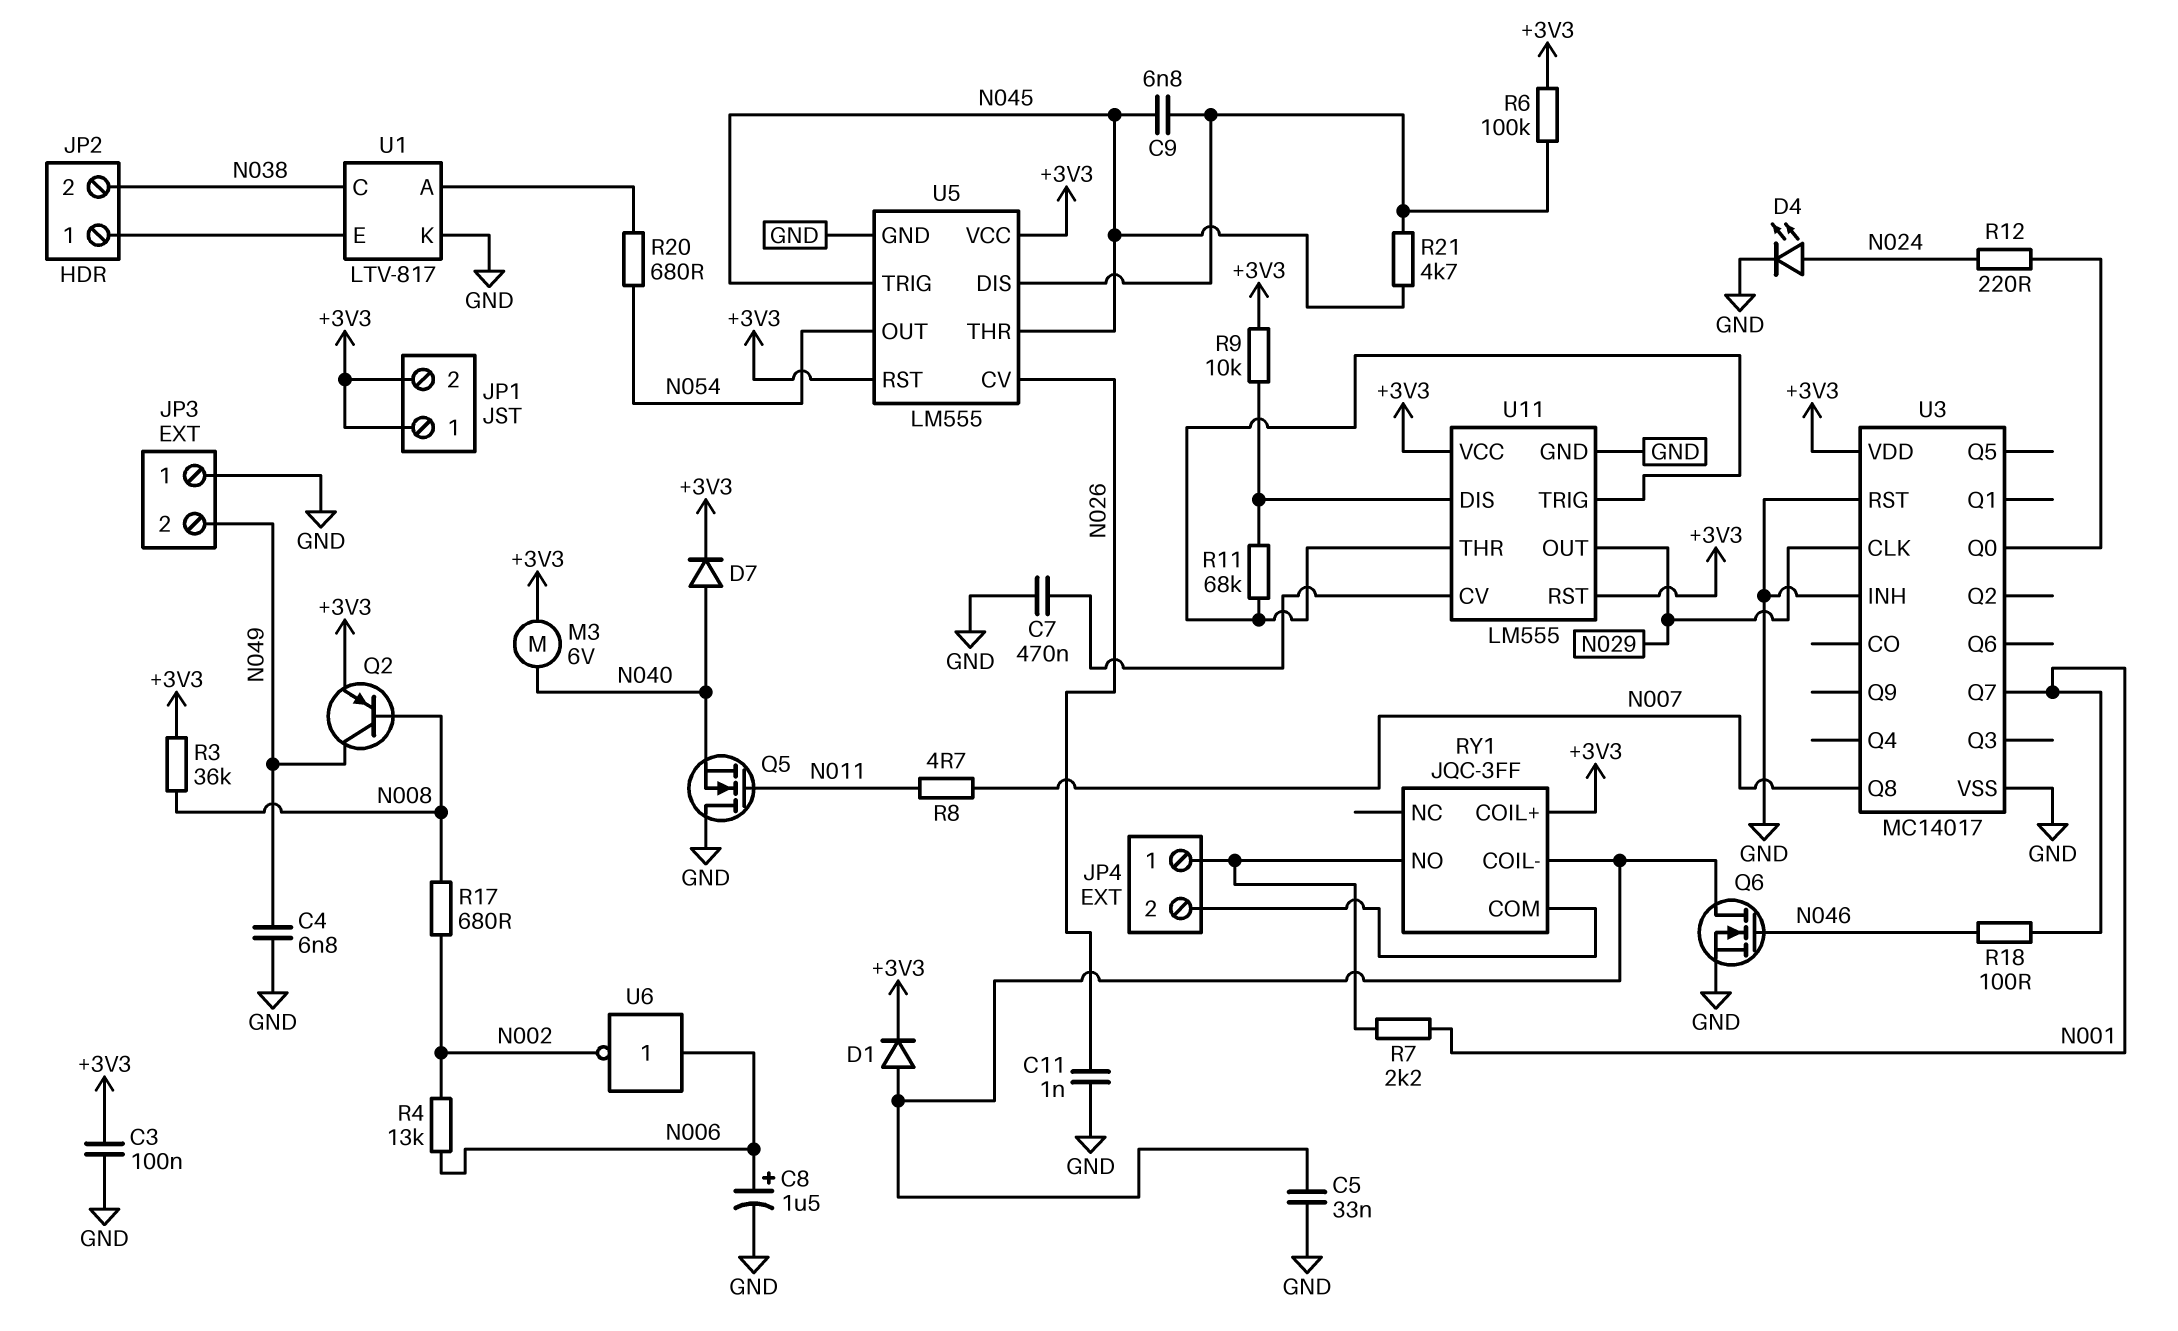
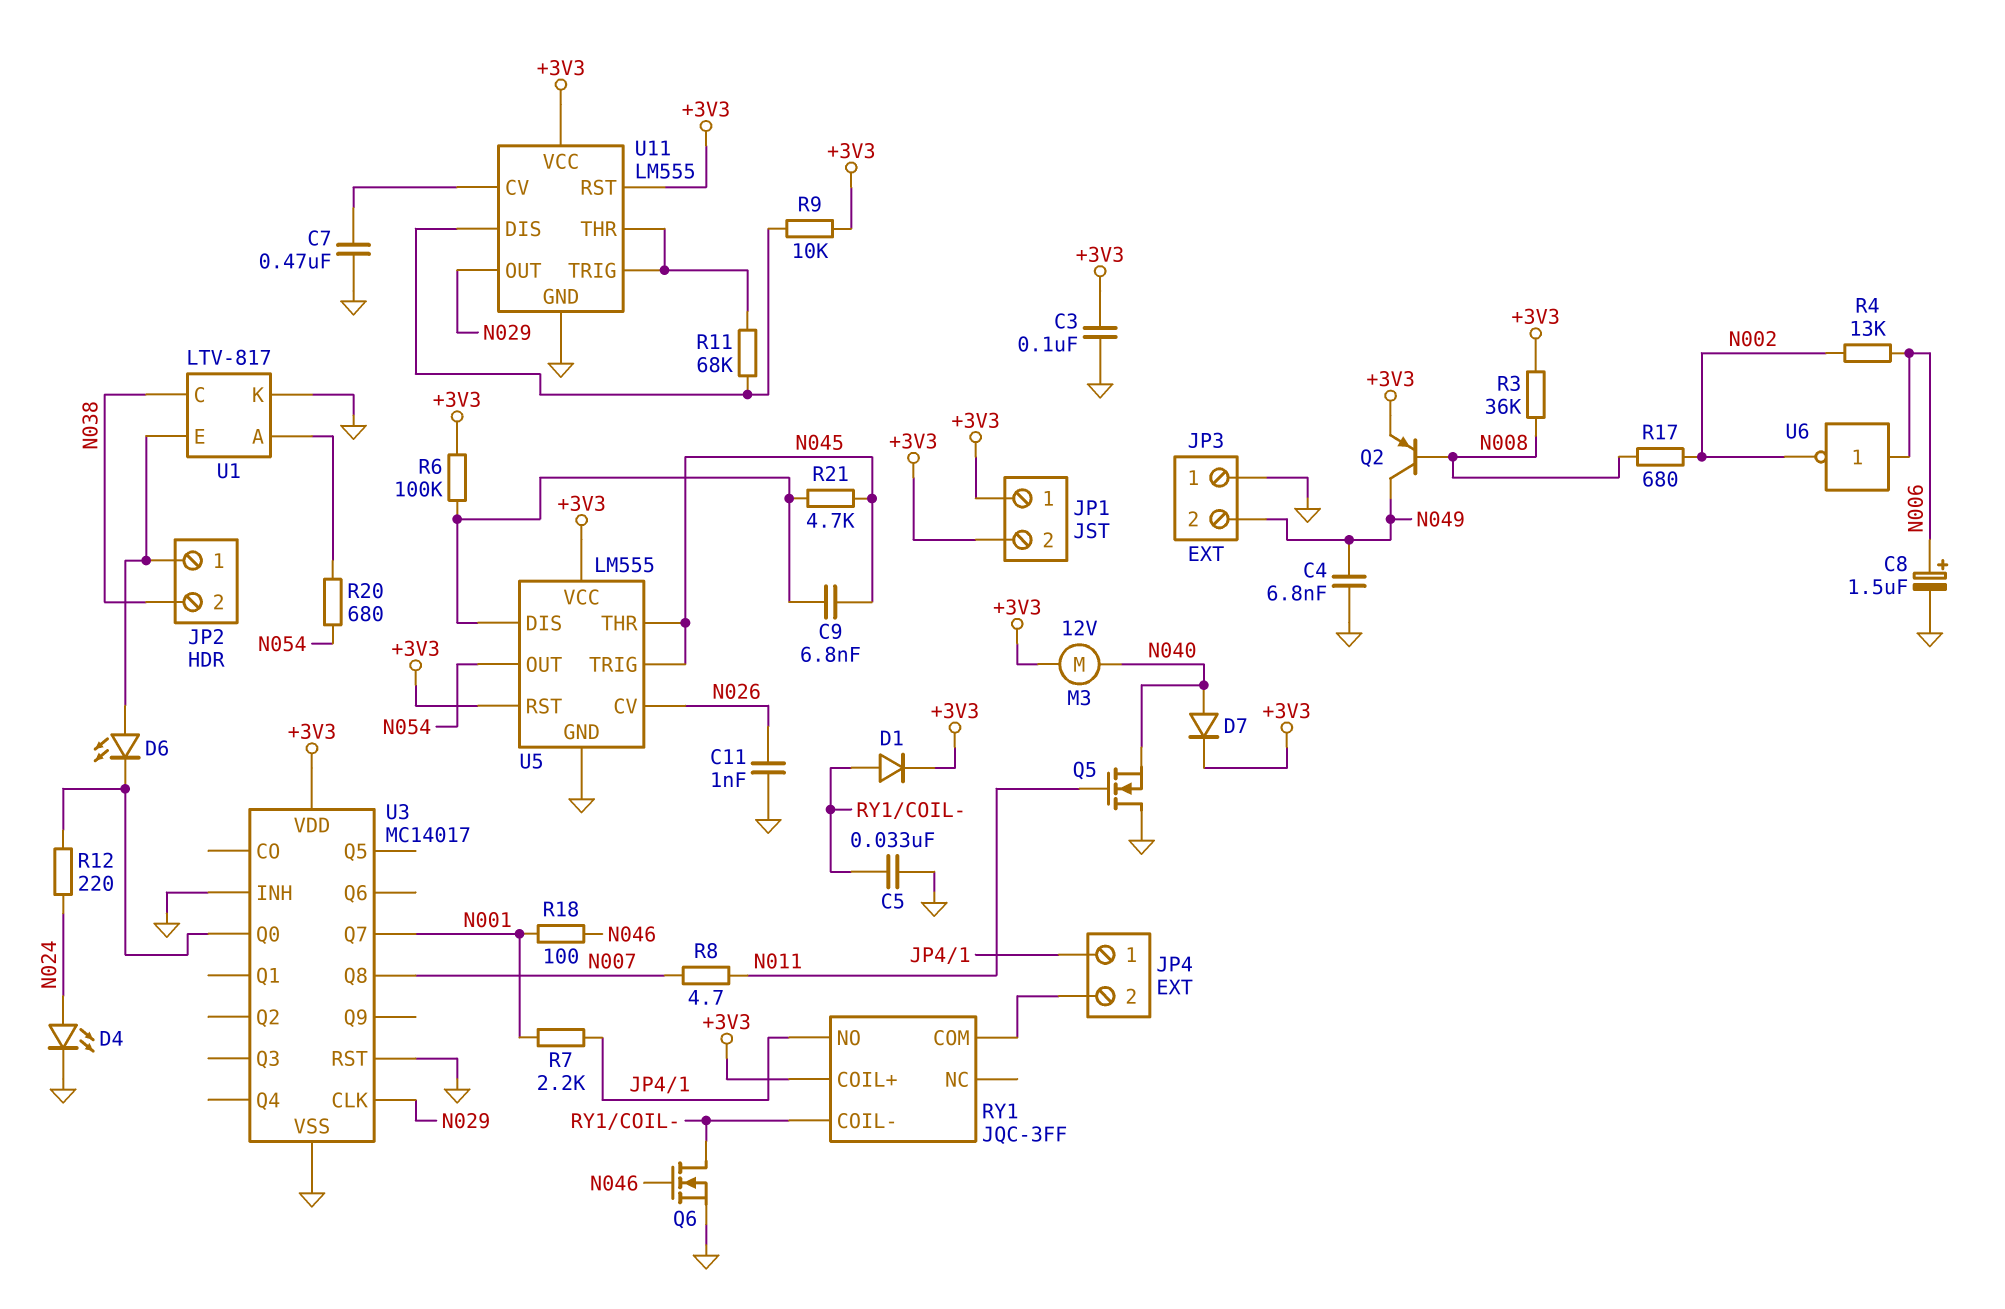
D6: none -> LED (A JP2/1, K U3/Q0)
M3: motor 6V (+3V3, N040) -> motor 12V (+3V3, N040)

